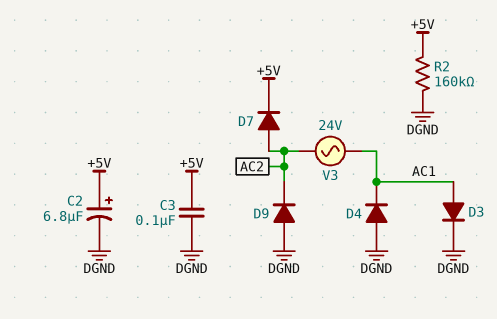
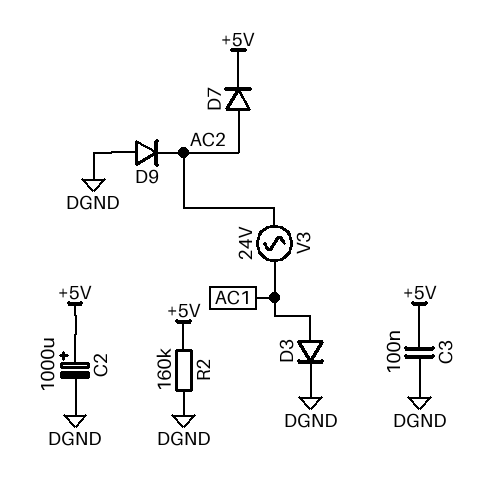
C2: 6.8uF (plus +5V, minus DGND) -> 1000uF (plus +5V, minus DGND)
D4: diode (A DGND, K AC1) -> none

